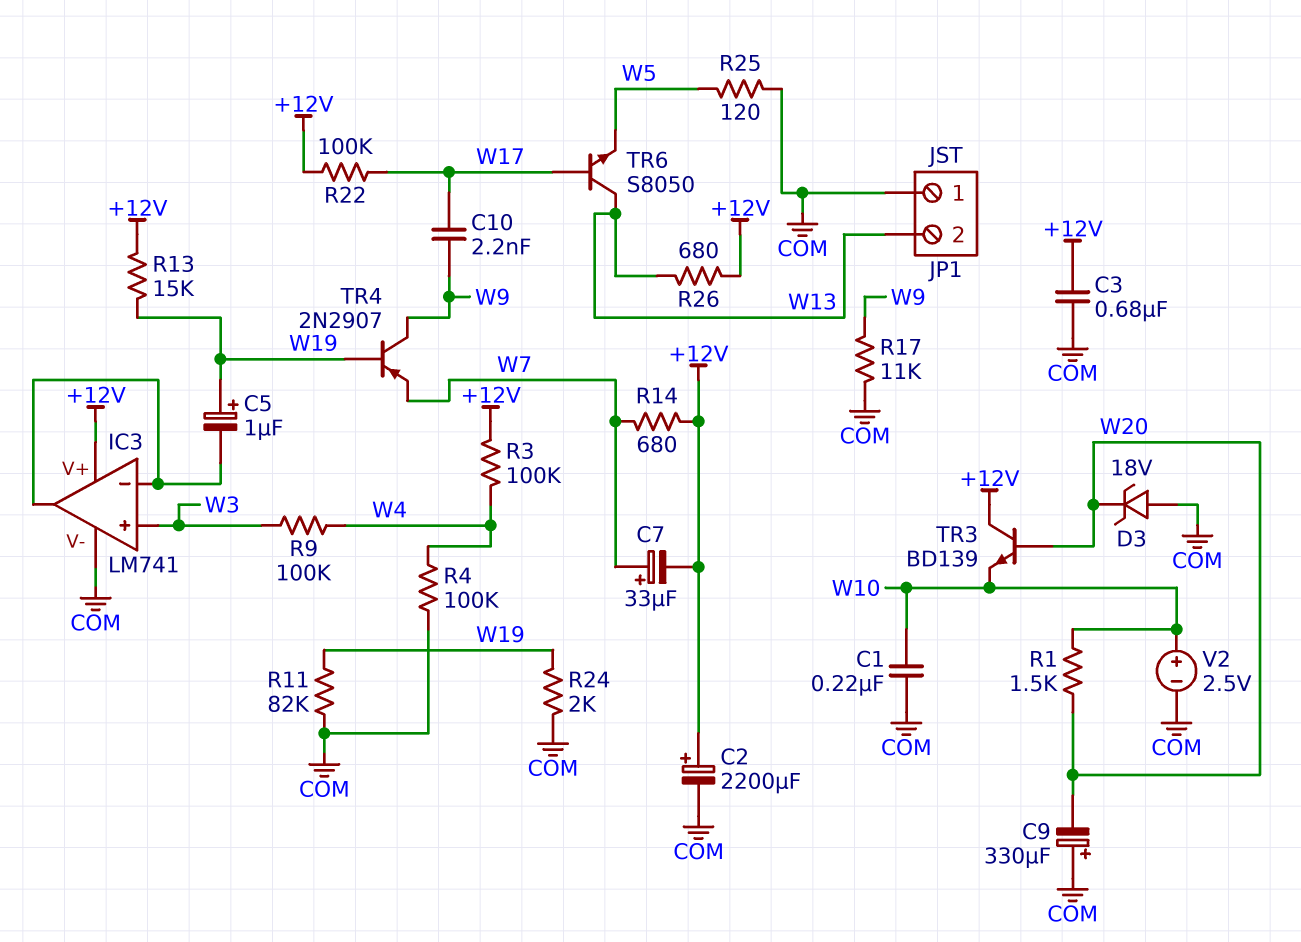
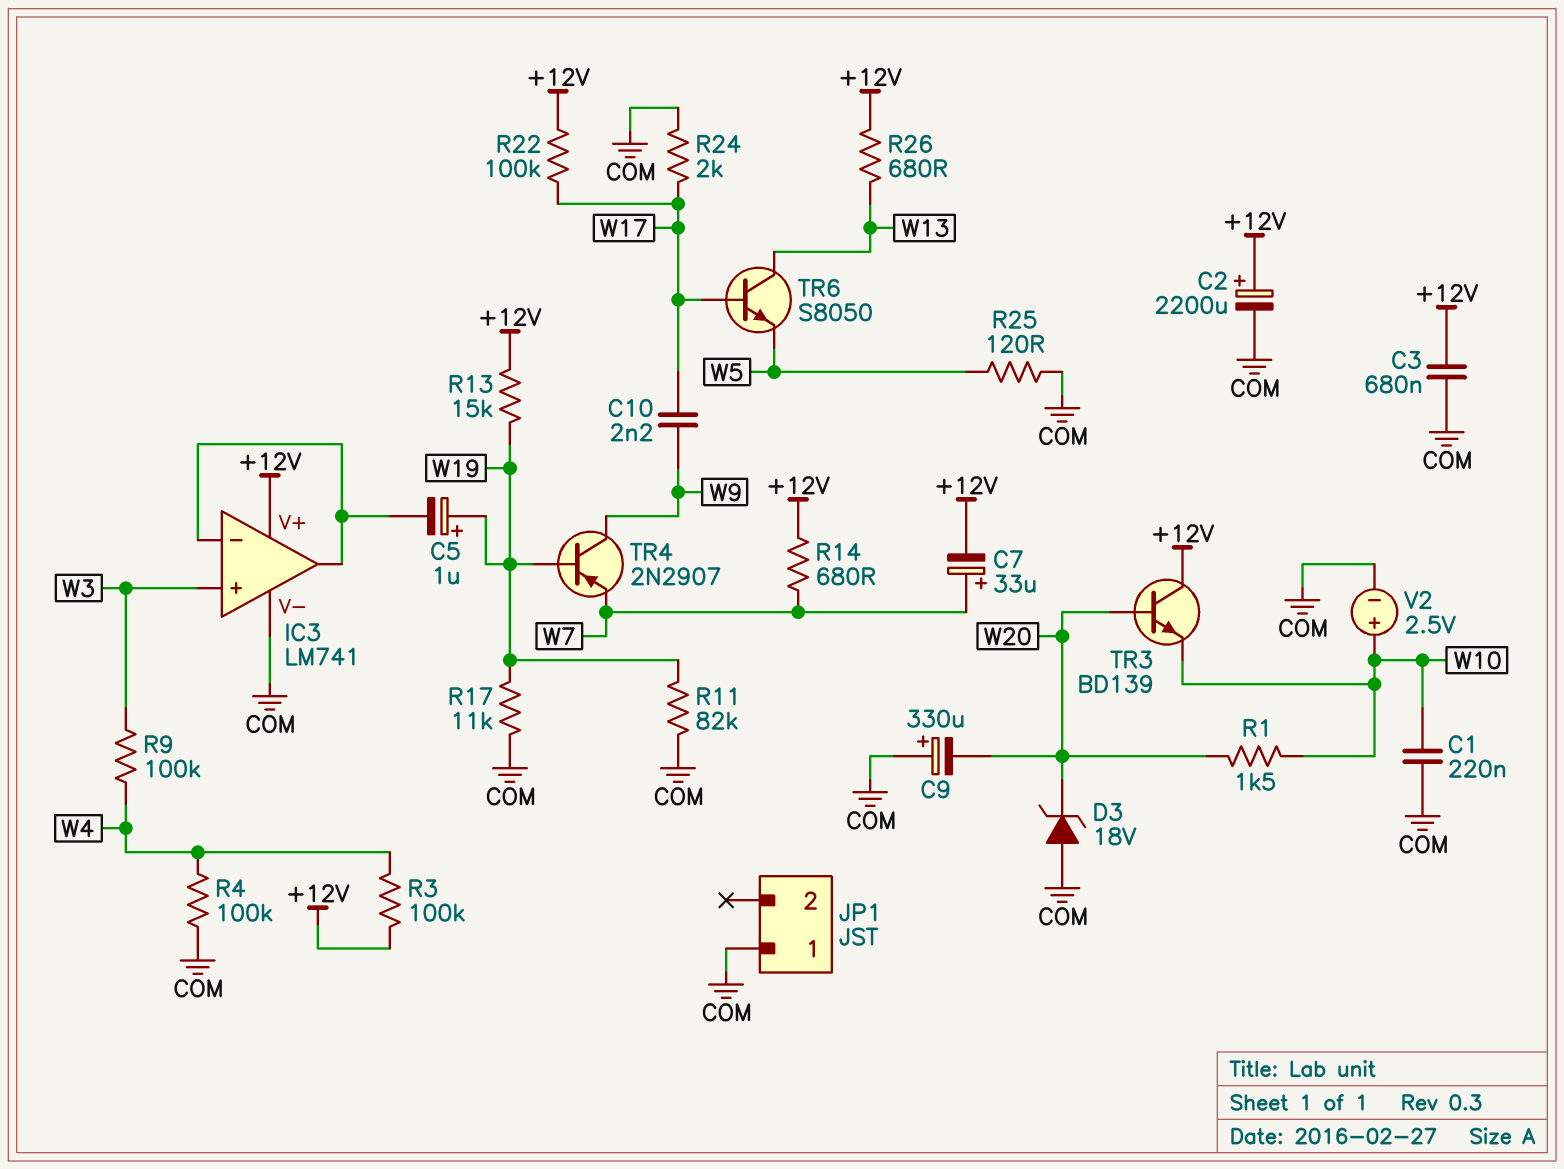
JP1 pin 2: W13 -> none
R17: 11k (COM, W9) -> 11k (COM, W19)
R24: 2k (COM, W19) -> 2k (COM, W17)

